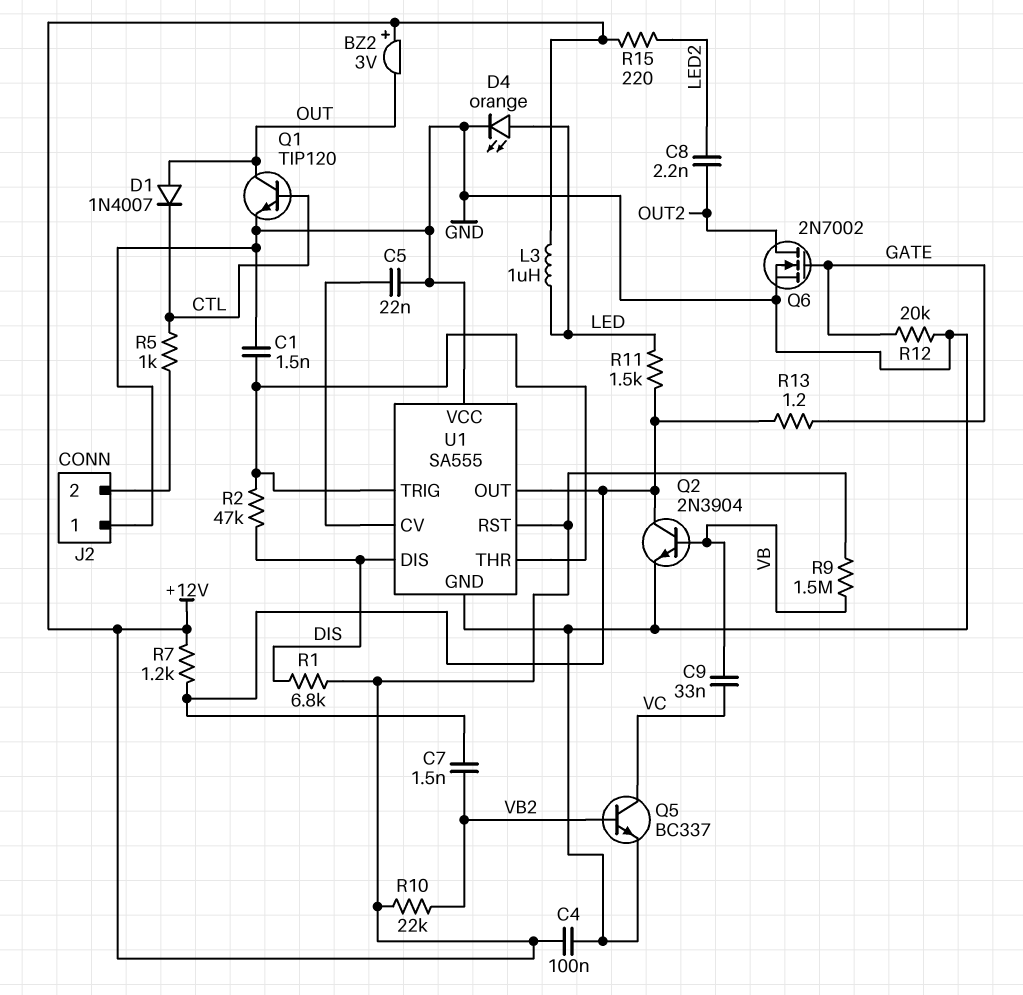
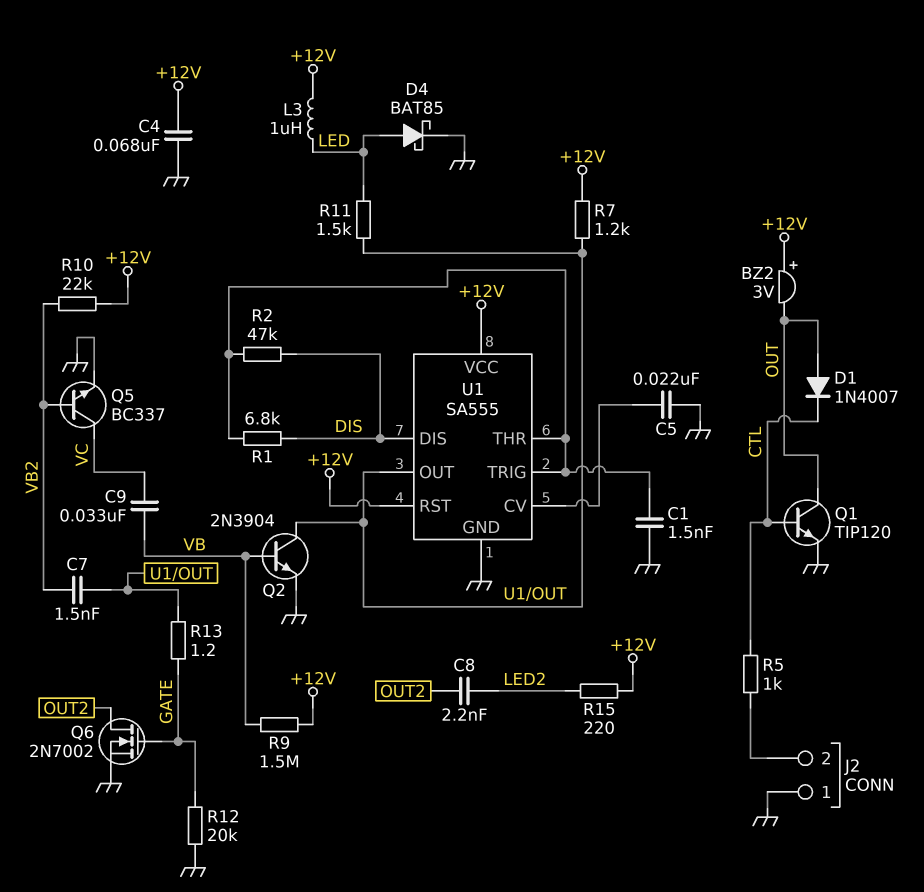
C4: 100nF (+12V, GND) -> 68nF (+12V, GND)
D4: LED orange (A LED, K GND) -> schottky BAT85 (A LED, K GND)
R1: 6.8k (+12V, DIS) -> 6.8k (DIS, U1/THR)
U1 pin VCC: GND -> +12V

